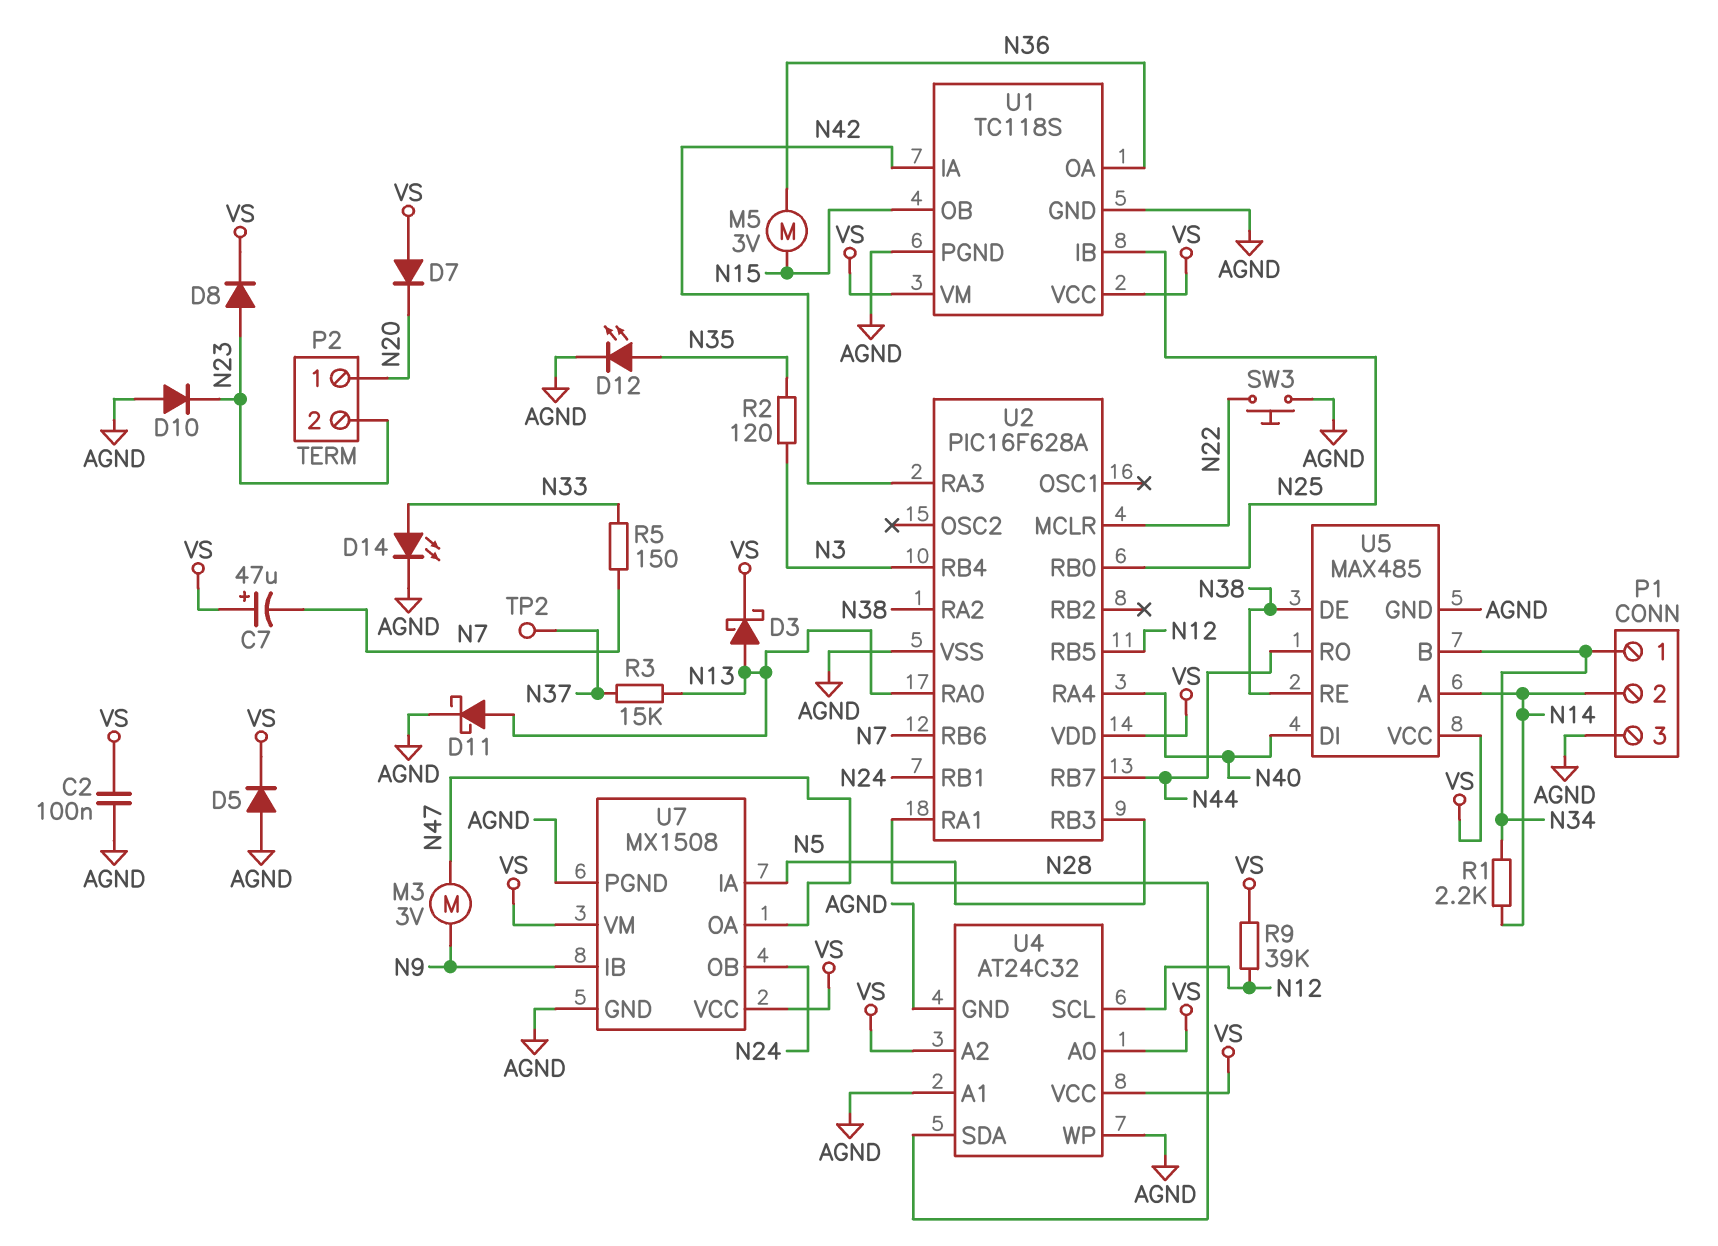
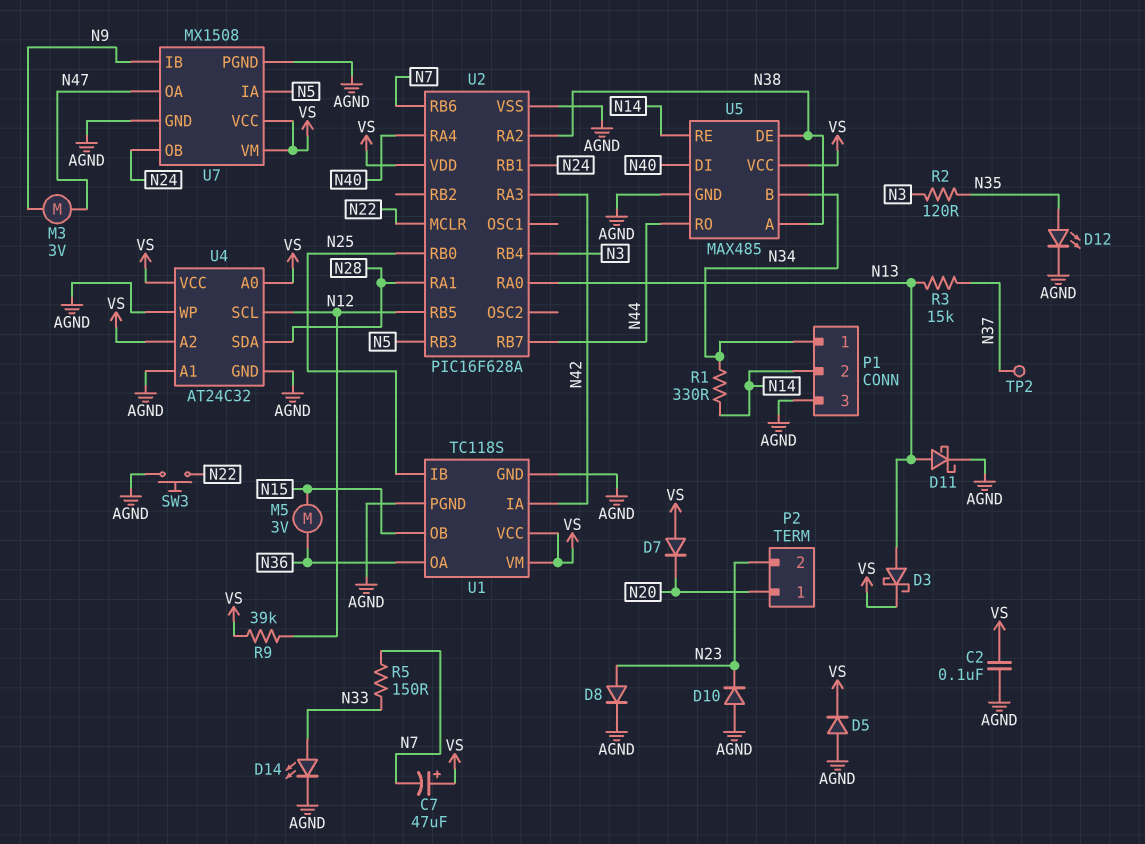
D8: diode (A N23, K VS) -> diode (A N23, K AGND)
R1: 2.2k (N14, N34) -> 330 (N14, N34)
U5 pin A: N14 -> N38
U5 pin RE: N38 -> N14

